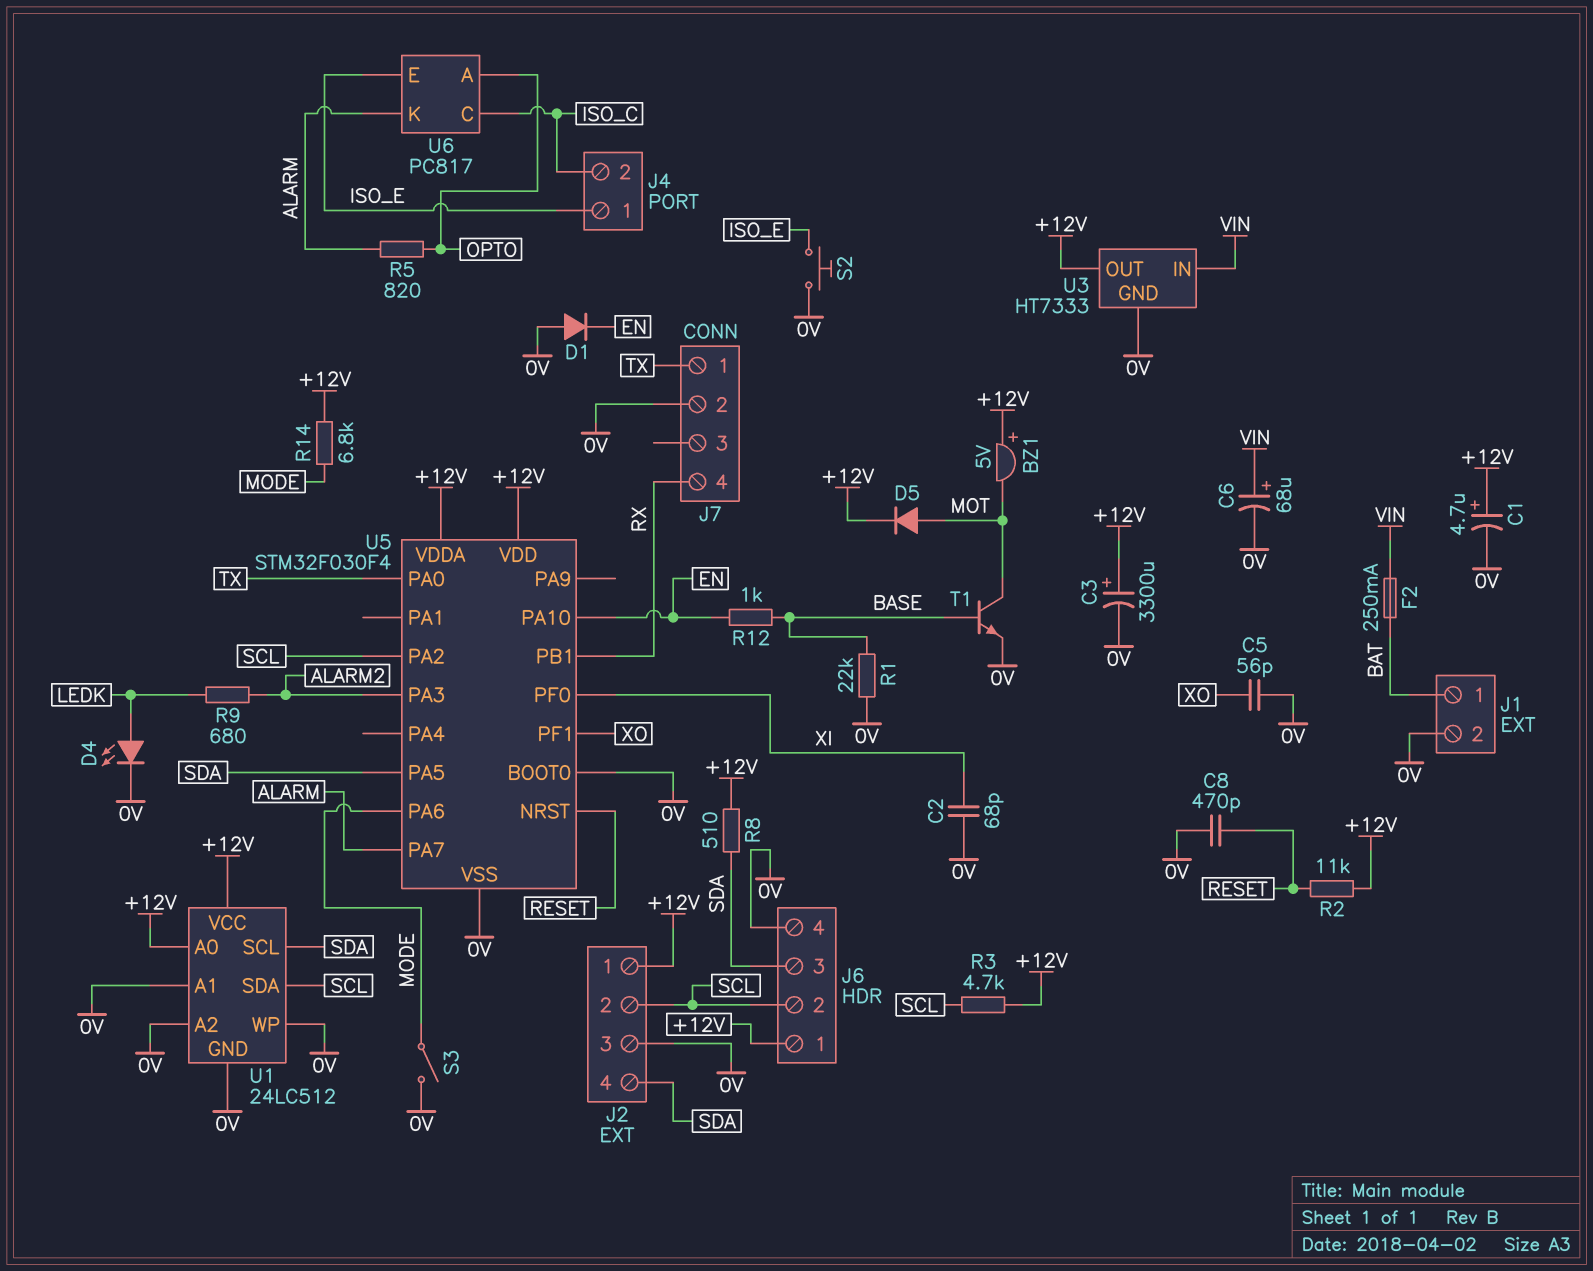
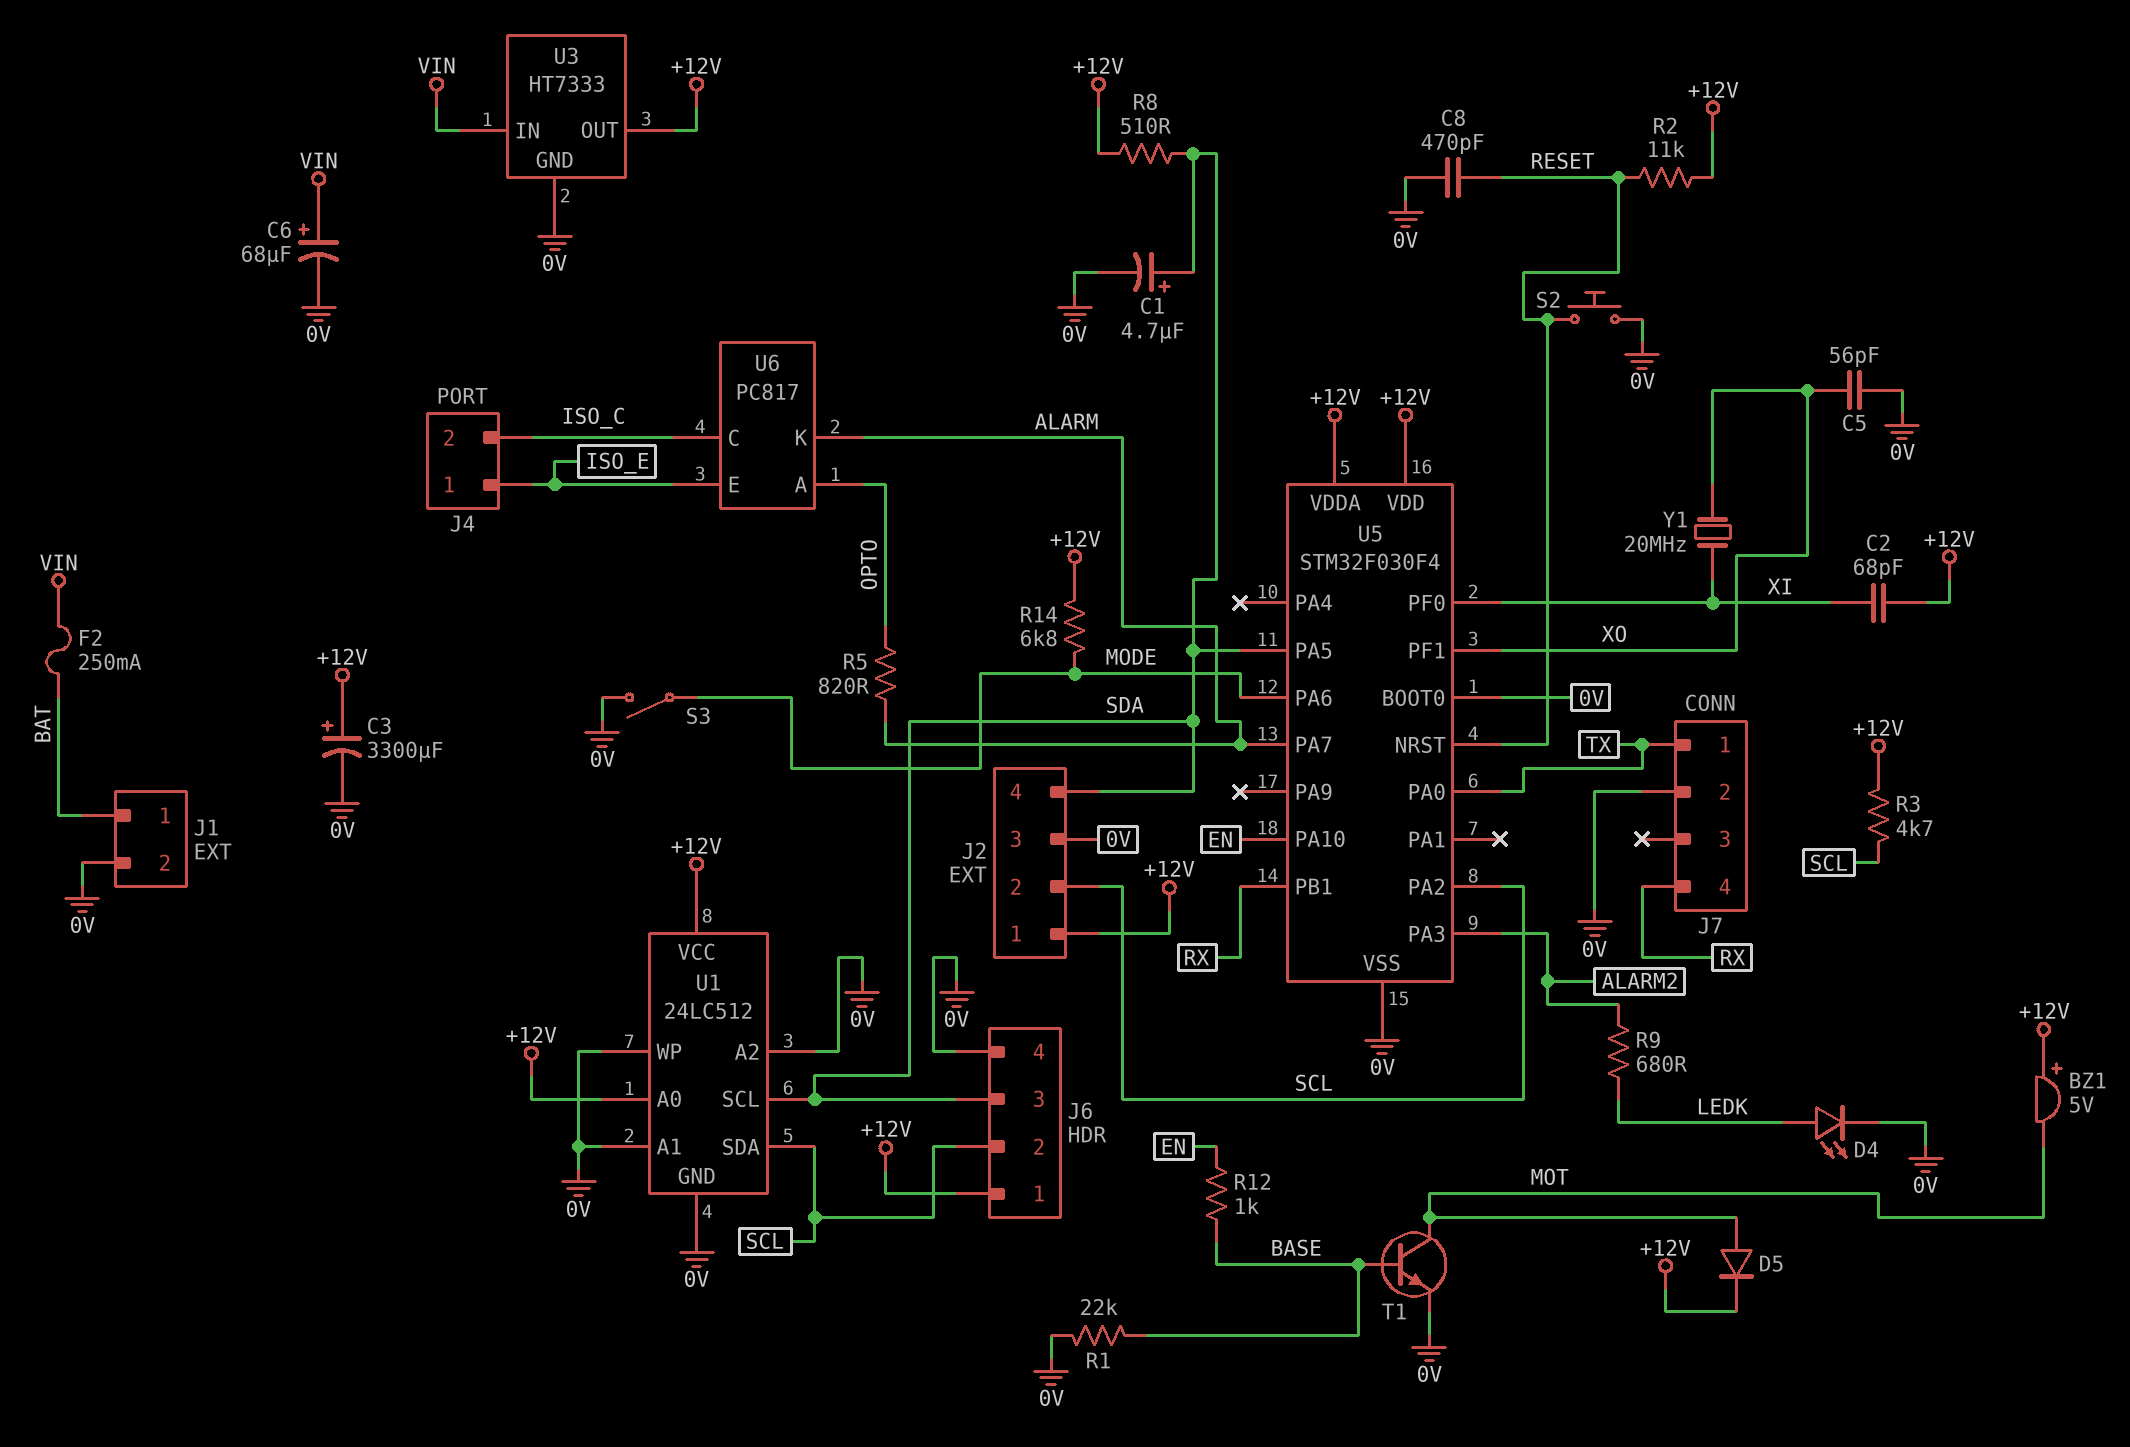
C1: 4.7uF (plus +12V, minus 0V) -> 4.7uF (plus SDA, minus 0V)
C2: 68pF (0V, XI) -> 68pF (+12V, XI)
D1: diode (A 0V, K EN) -> none
S2: button (0V, ISO_E) -> button (0V, RESET)
Y1: none -> 20MHz (XI, XO)

